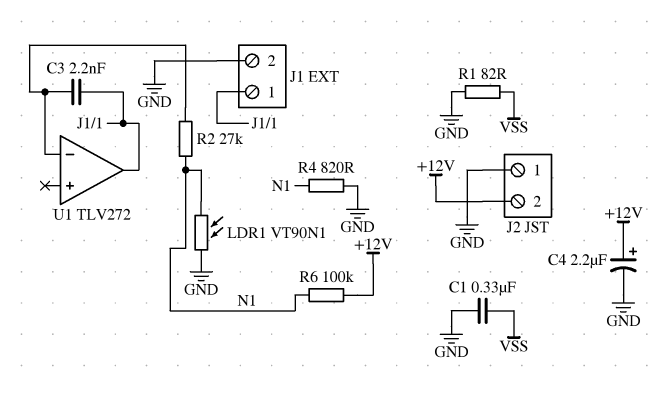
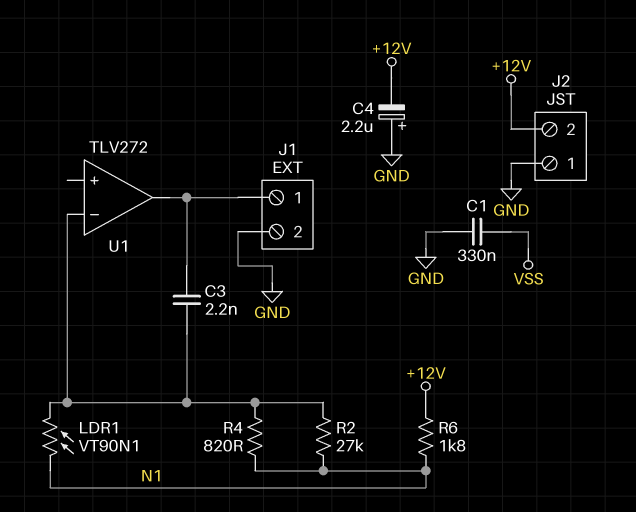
C4: 2.2uF (plus +12V, minus GND) -> 2.2uF (plus GND, minus +12V)
LDR1: VT90N1 (GND, N1) -> VT90N1 (N1, U1/in-)
R1: 82 (GND, VSS) -> none
R4: 820 (GND, N1) -> 820 (N1, U1/in-)
R6: 100k (+12V, N1) -> 1.8k (+12V, N1)

